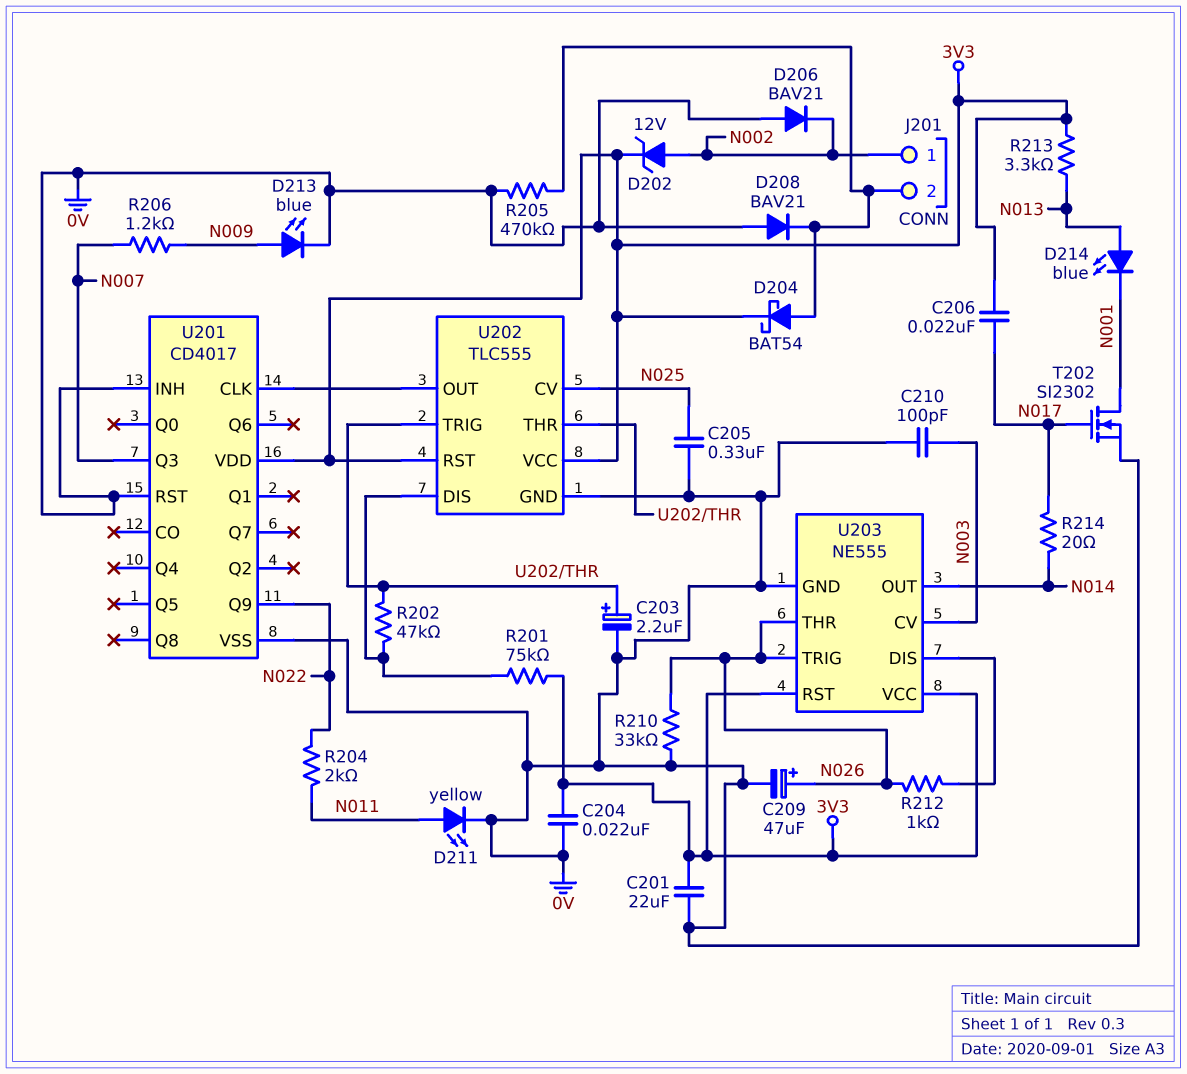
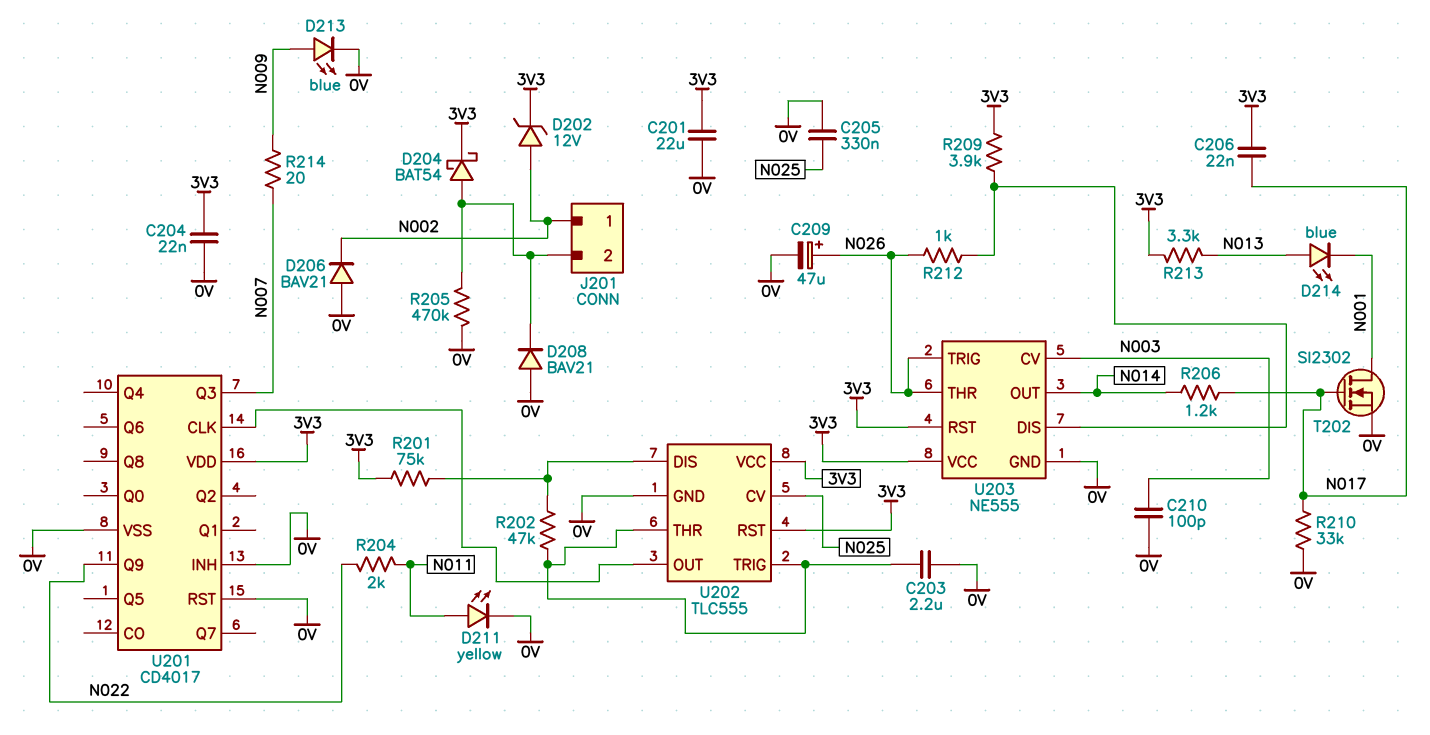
C203: 2.2uF (plus U202/THR, minus 0V) -> 2.2uF (0V, U202/THR)
R206: 1.2k (N007, N009) -> 1.2k (N014, N017)
R209: none -> 3.9k (3V3, U203/DIS)
R210: 33k (0V, N026) -> 33k (0V, N017)
R214: 20 (N014, N017) -> 20 (N007, N009)

